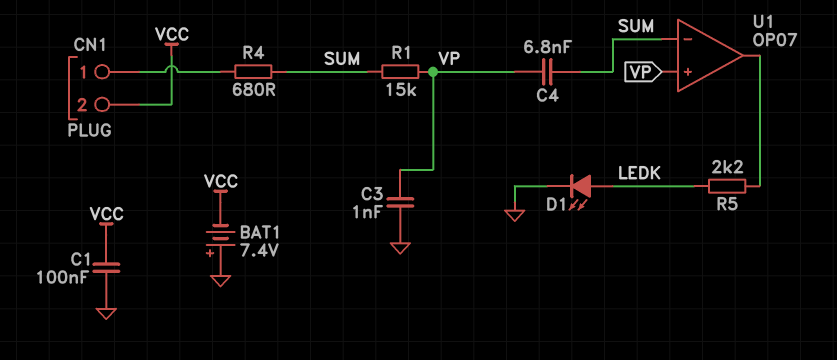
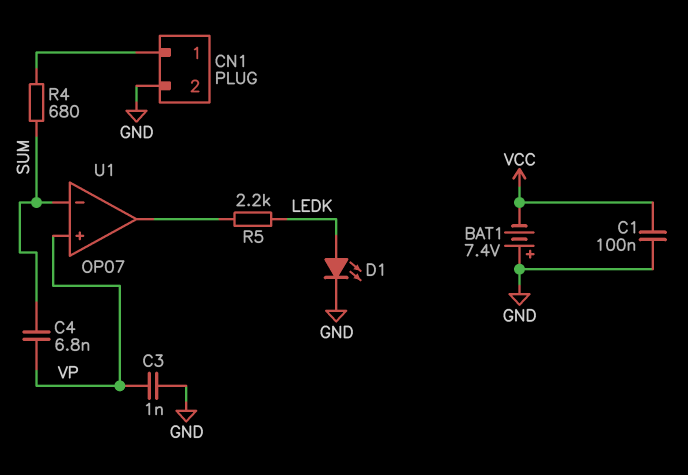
CN1 pin 2: VCC -> GND
R1: 15k (SUM, VP) -> none

